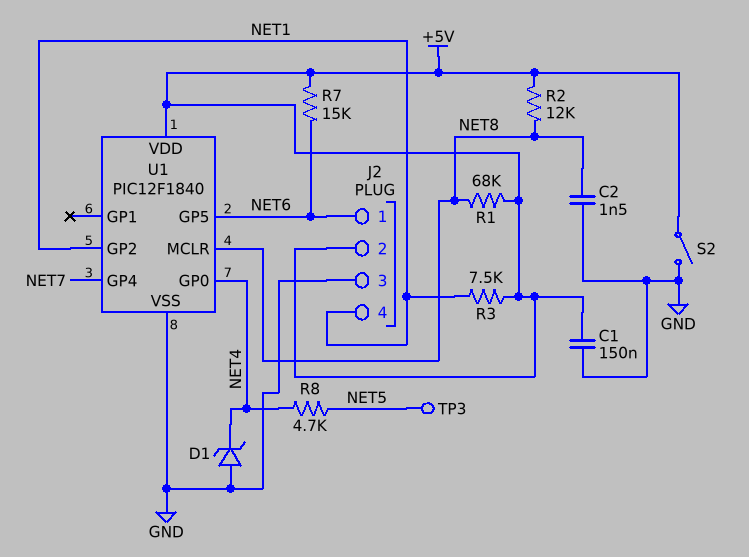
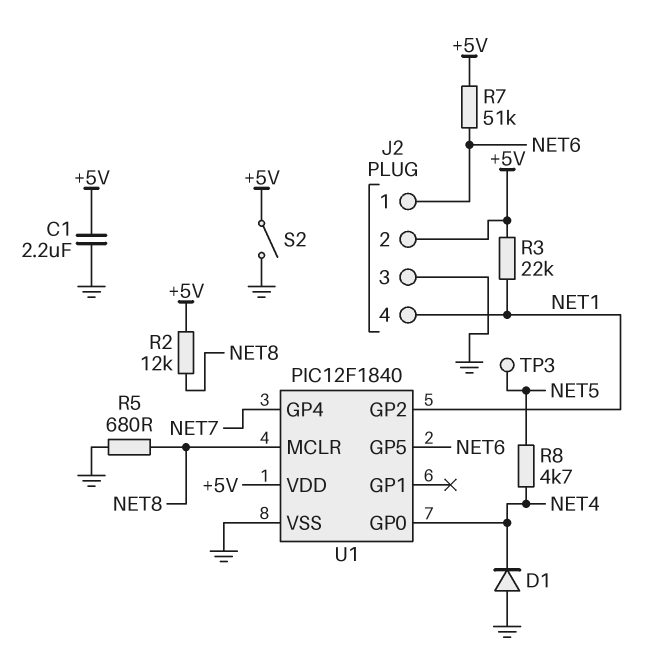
C1: 150nF (+5V, GND) -> 2.2uF (+5V, GND)
C2: 1.5nF (GND, NET8) -> none
D1: zener (A GND, K NET4) -> diode (A GND, K NET4)
R1: 68k (+5V, NET8) -> none
R3: 7.5k (+5V, NET1) -> 22k (+5V, NET1)
R5: none -> 680 (GND, NET8)
R7: 15k (+5V, NET6) -> 51k (+5V, NET6)

